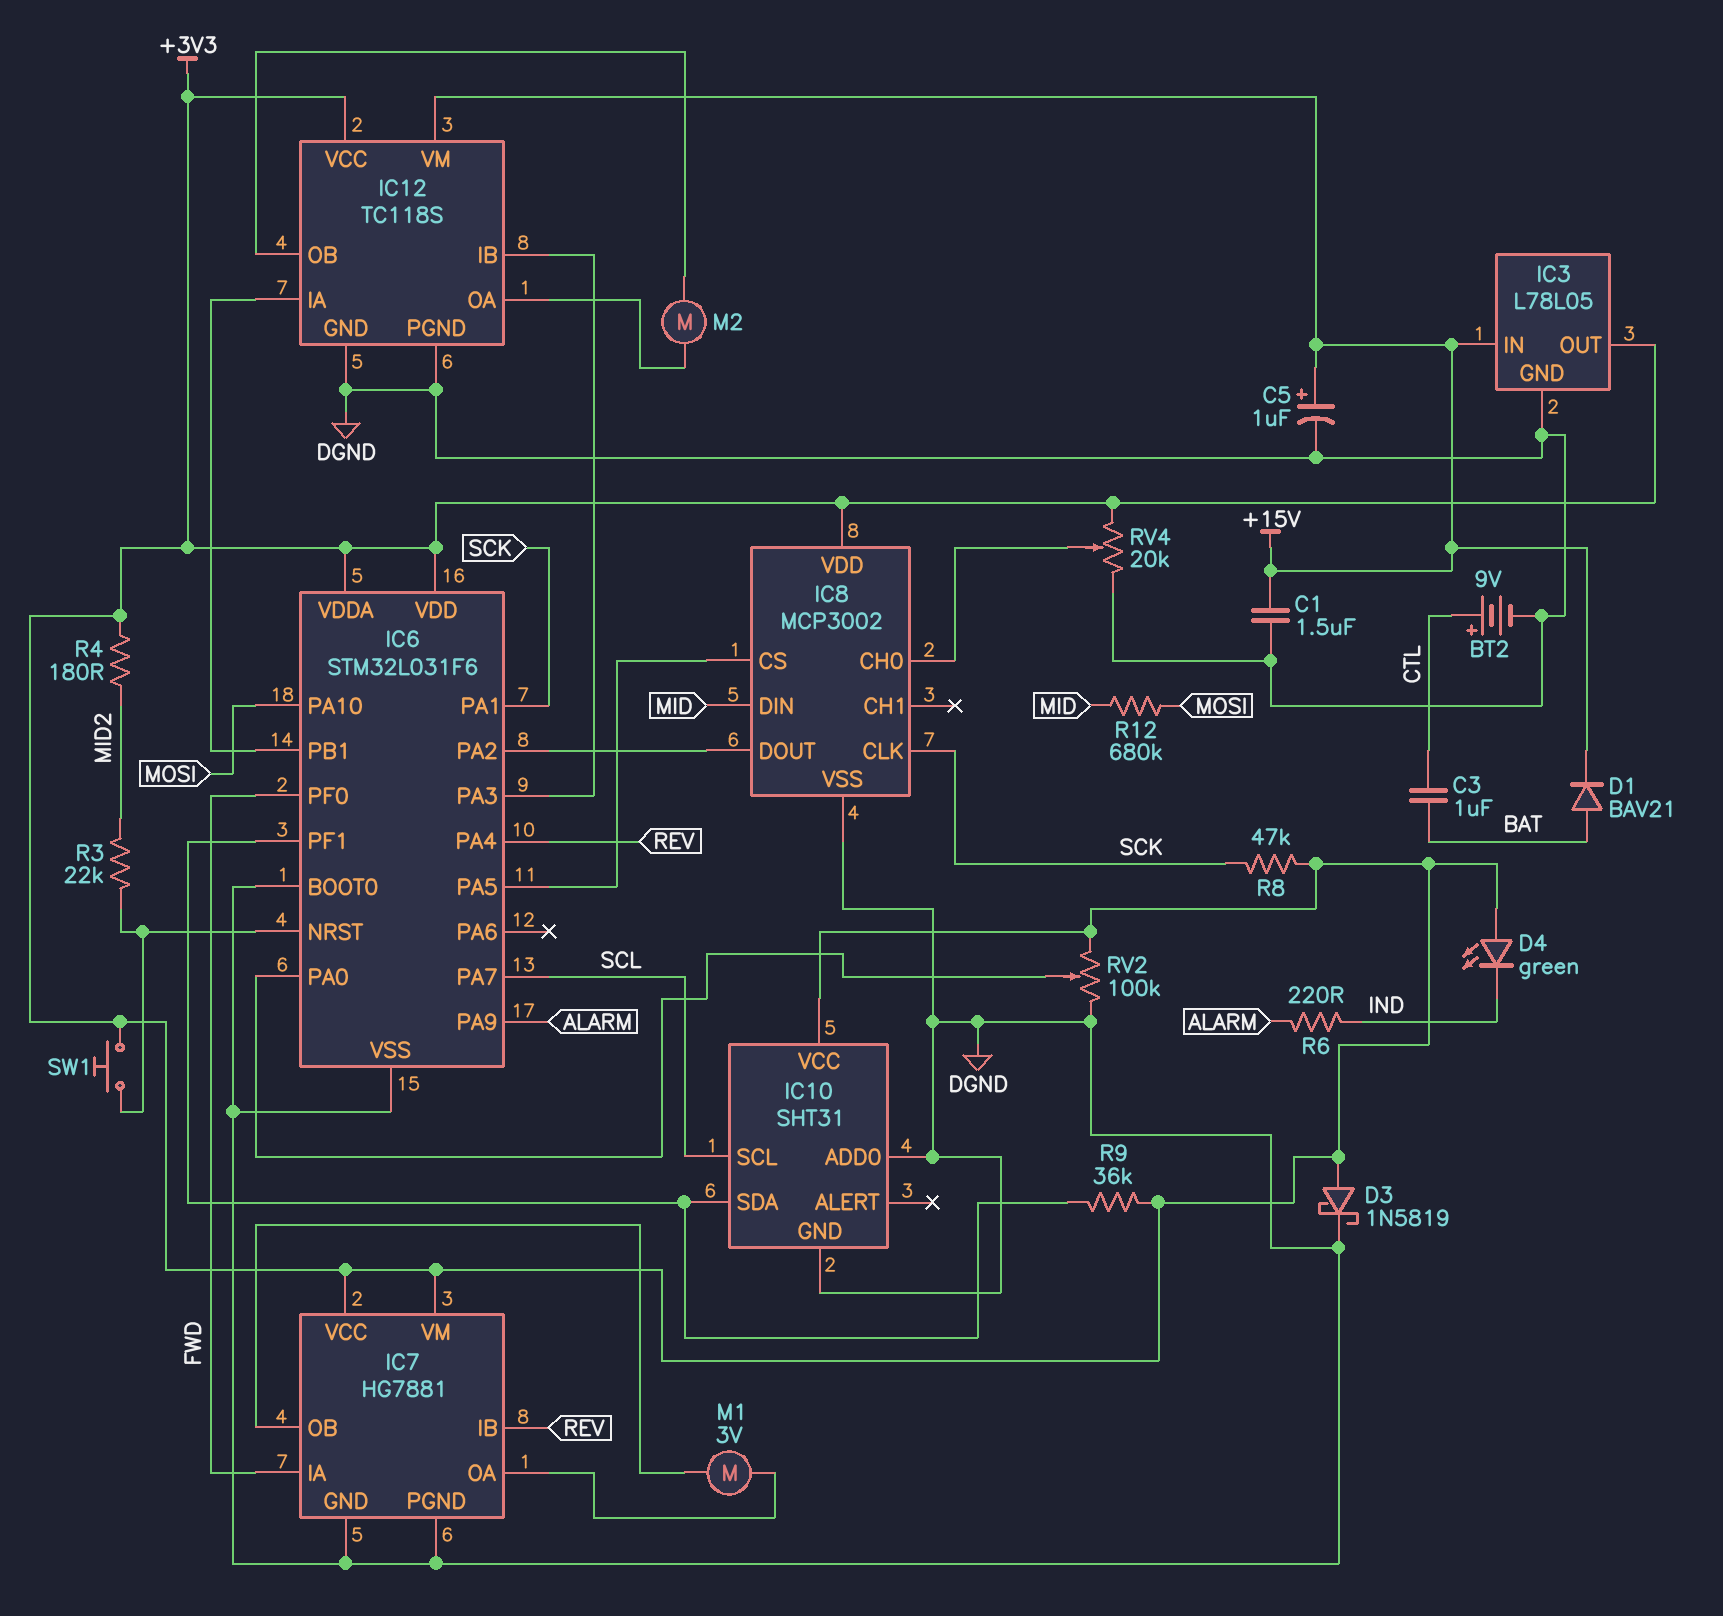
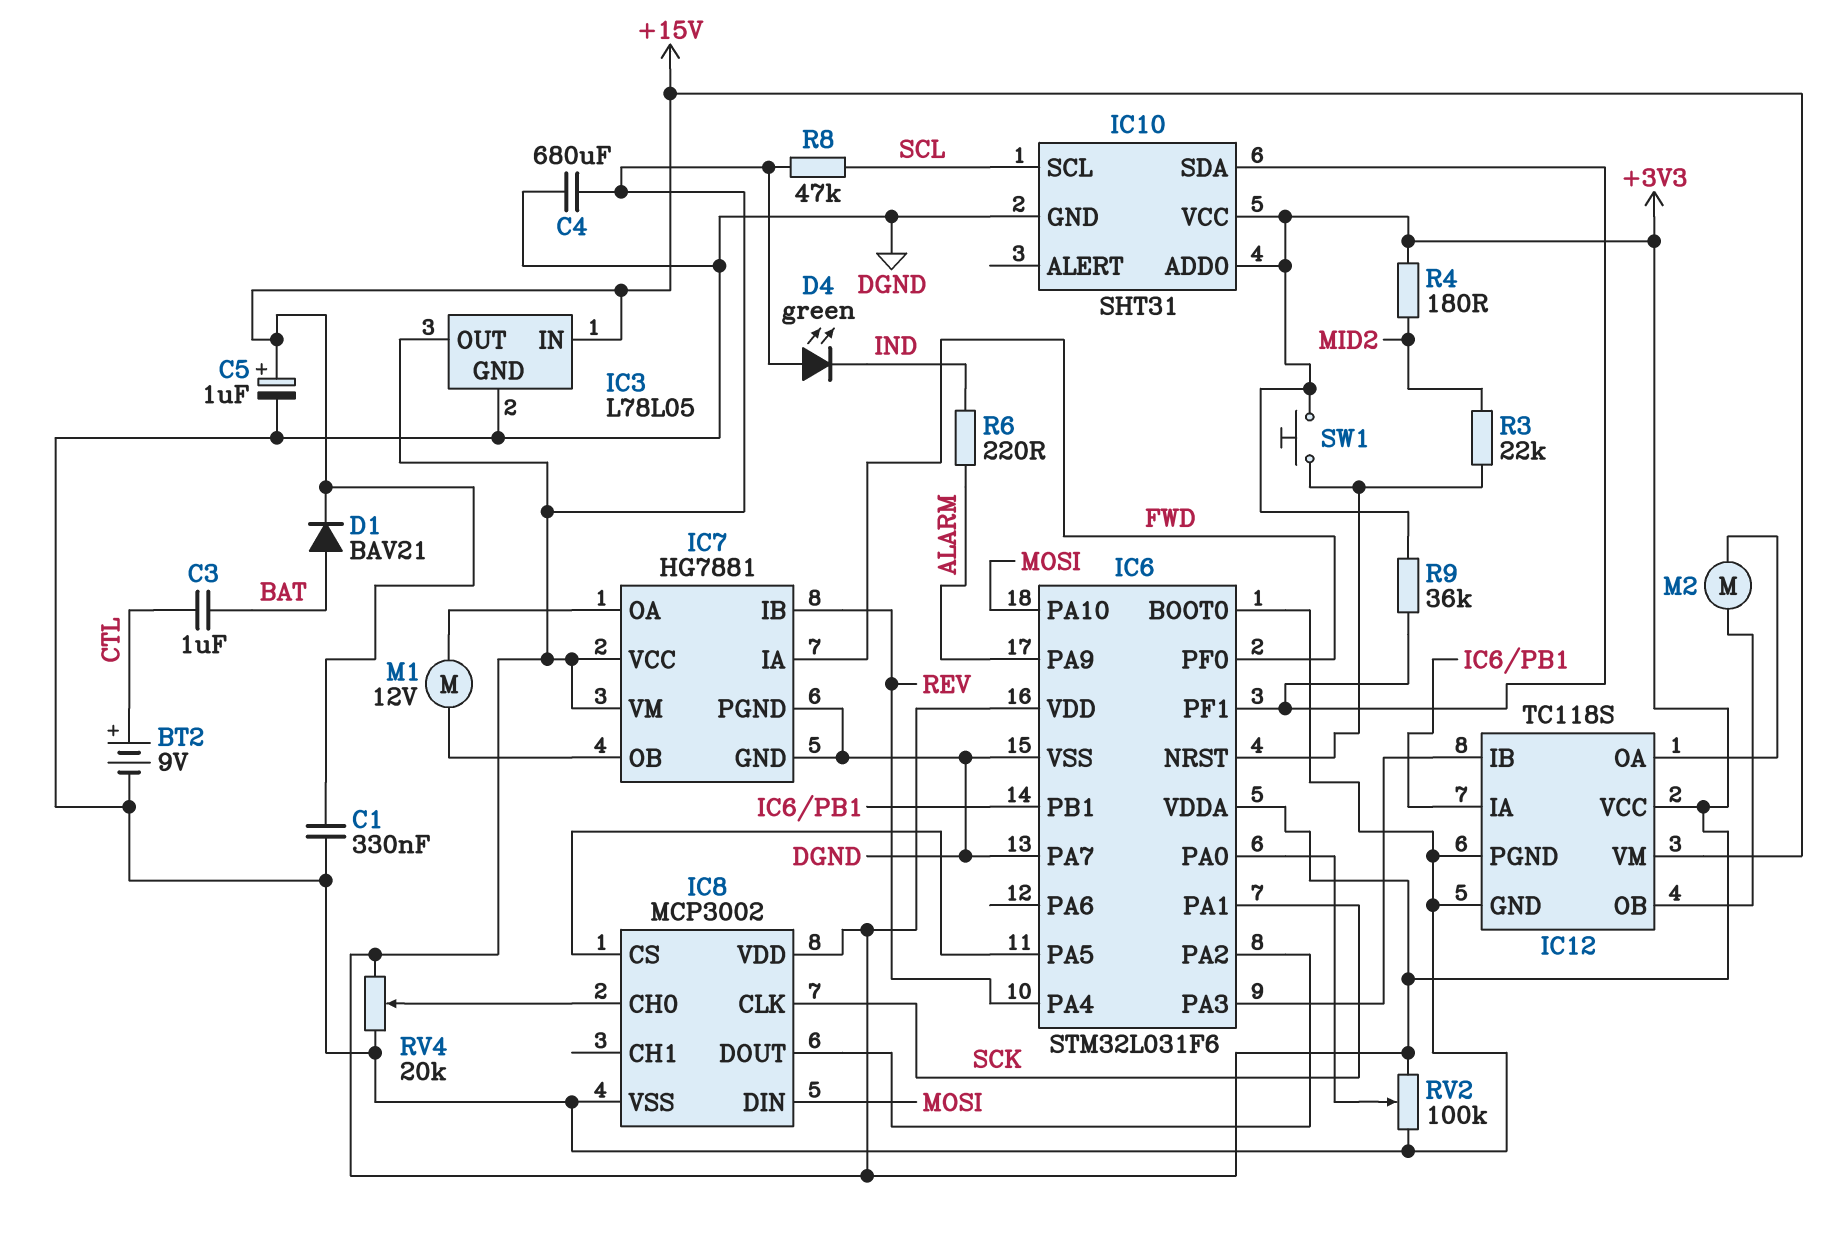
C1: 1.5uF (+15V, DGND) -> 330nF (+15V, DGND)
C4: none -> 680uF (+3V3, DGND)
D3: schottky 1N5819 (A +3V3, K DGND) -> none
IC6 pin PA7: SCL -> DGND
IC8 pin DIN: MID -> MOSI
IC10 pin ADD0: DGND -> +3V3
M1: motor 3V (IC7/OA, IC7/OB) -> motor 12V (IC7/OA, IC7/OB)
R8: 47k (+3V3, SCK) -> 47k (+3V3, SCL)
R12: 680k (MID, MOSI) -> none

